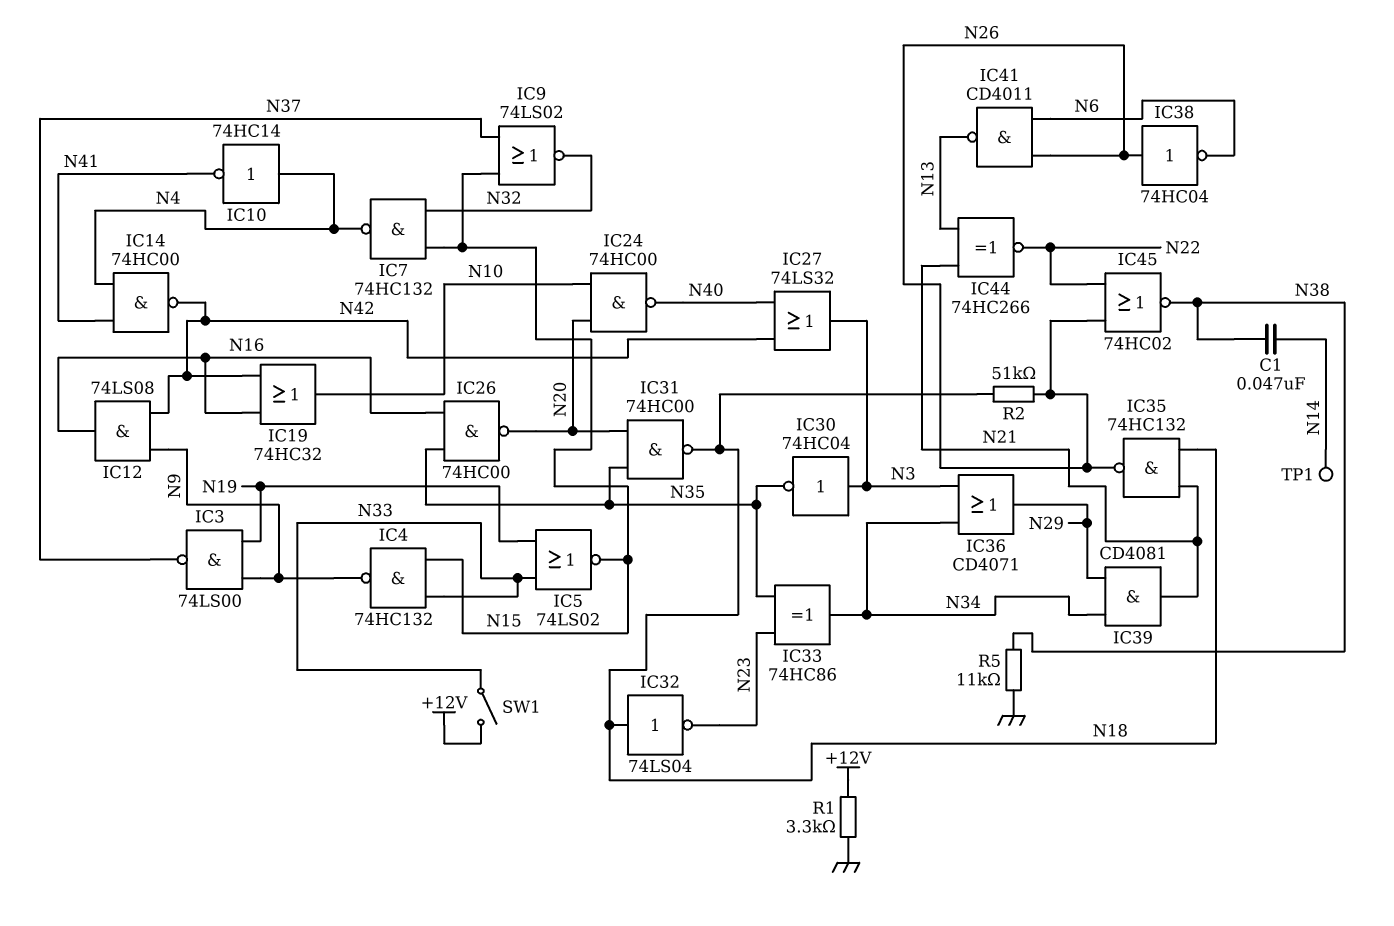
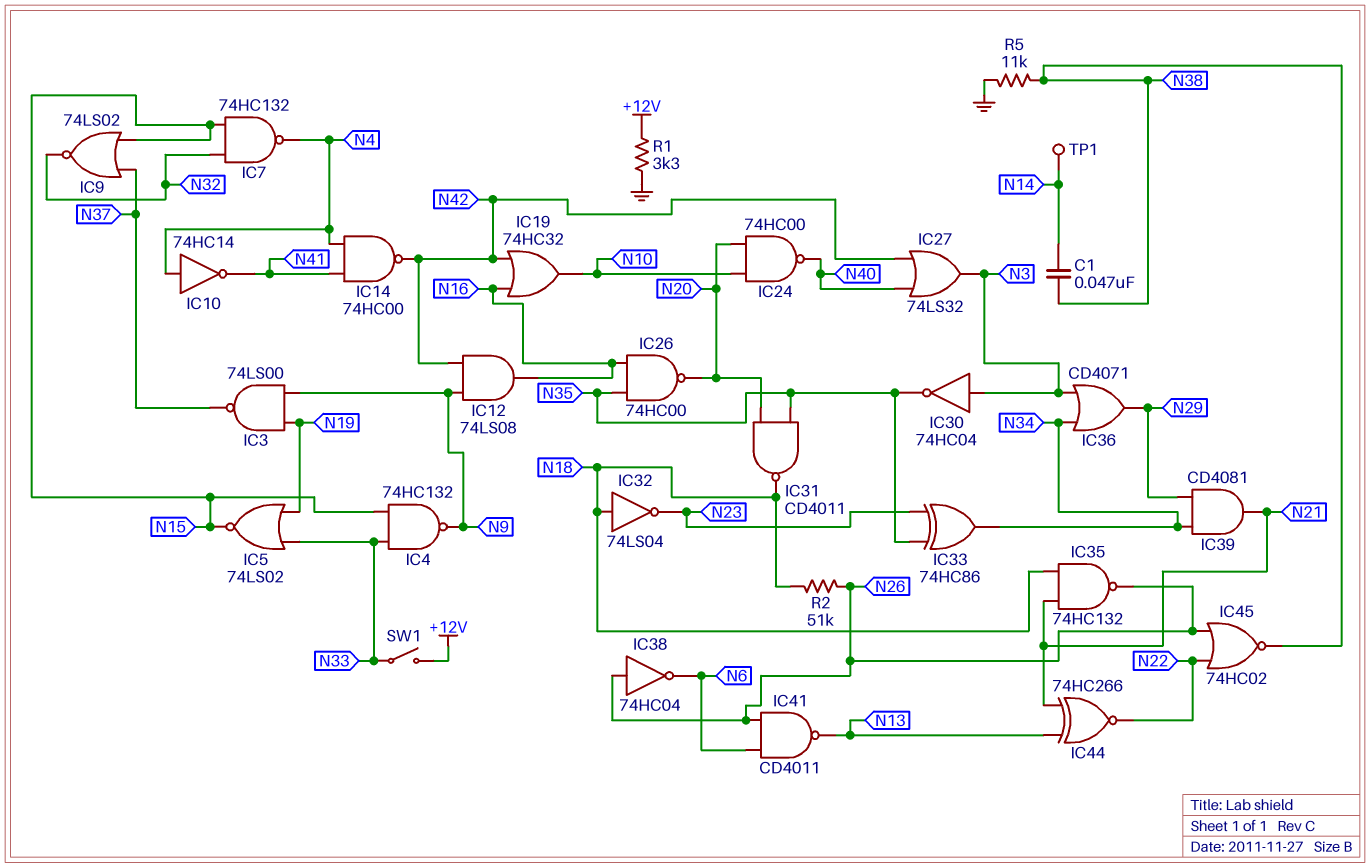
IC31: NAND 74HC00 (in N20, in N35, out N18) -> NAND CD4011 (in N20, in N35, out N18)

